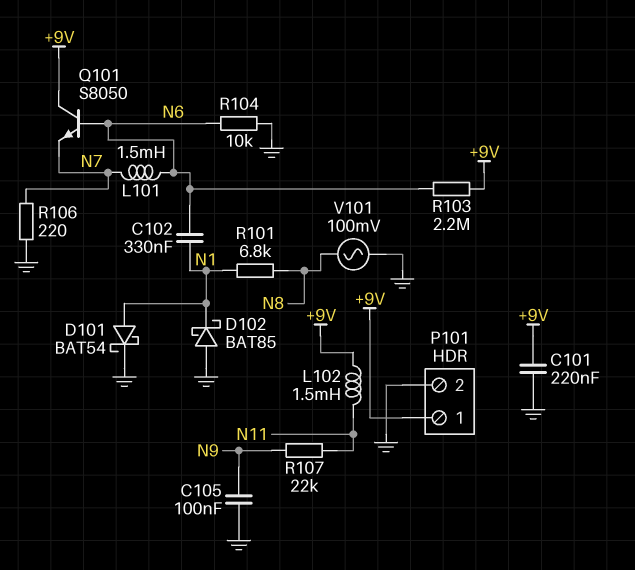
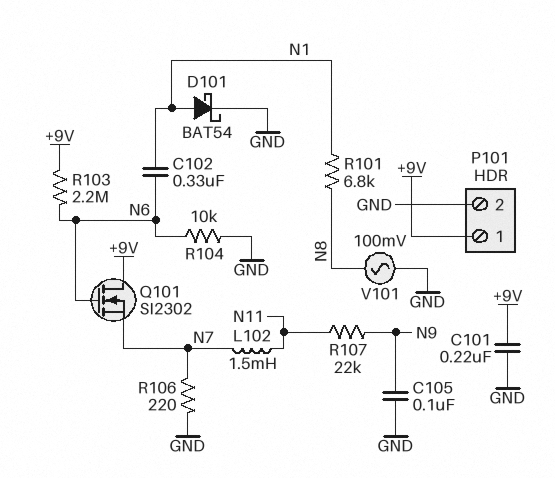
D102: schottky BAT85 (A GND, K N1) -> none
L101: 1.5mH (N6, N7) -> none
L102: 1.5mH (+9V, N11) -> 1.5mH (N7, N11)
Q101: NPN S8050 (B N6, C +9V, E N7) -> NMOS SI2302 (G N6, D +9V, S N7)

